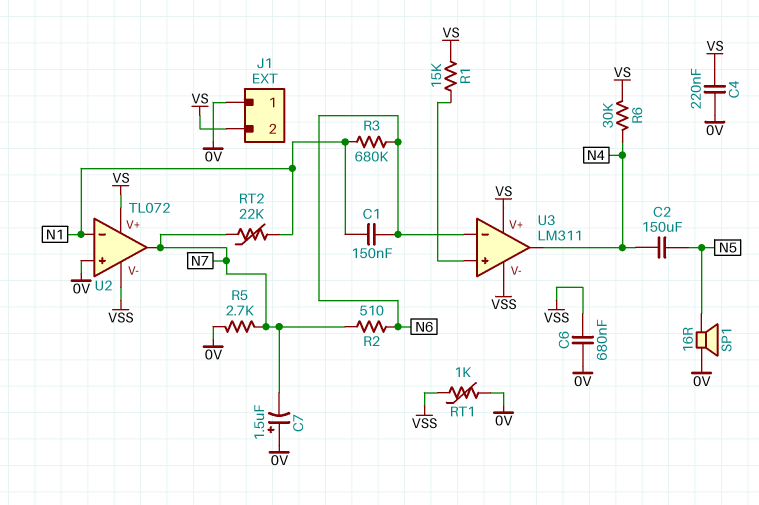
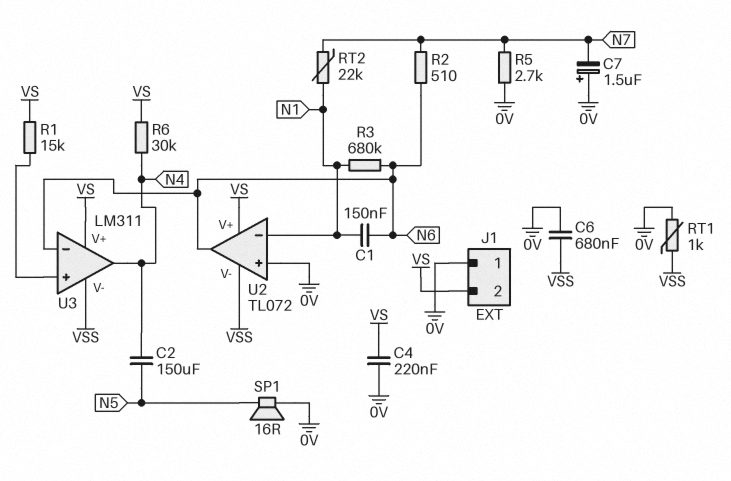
U2 pin out: N7 -> N6

